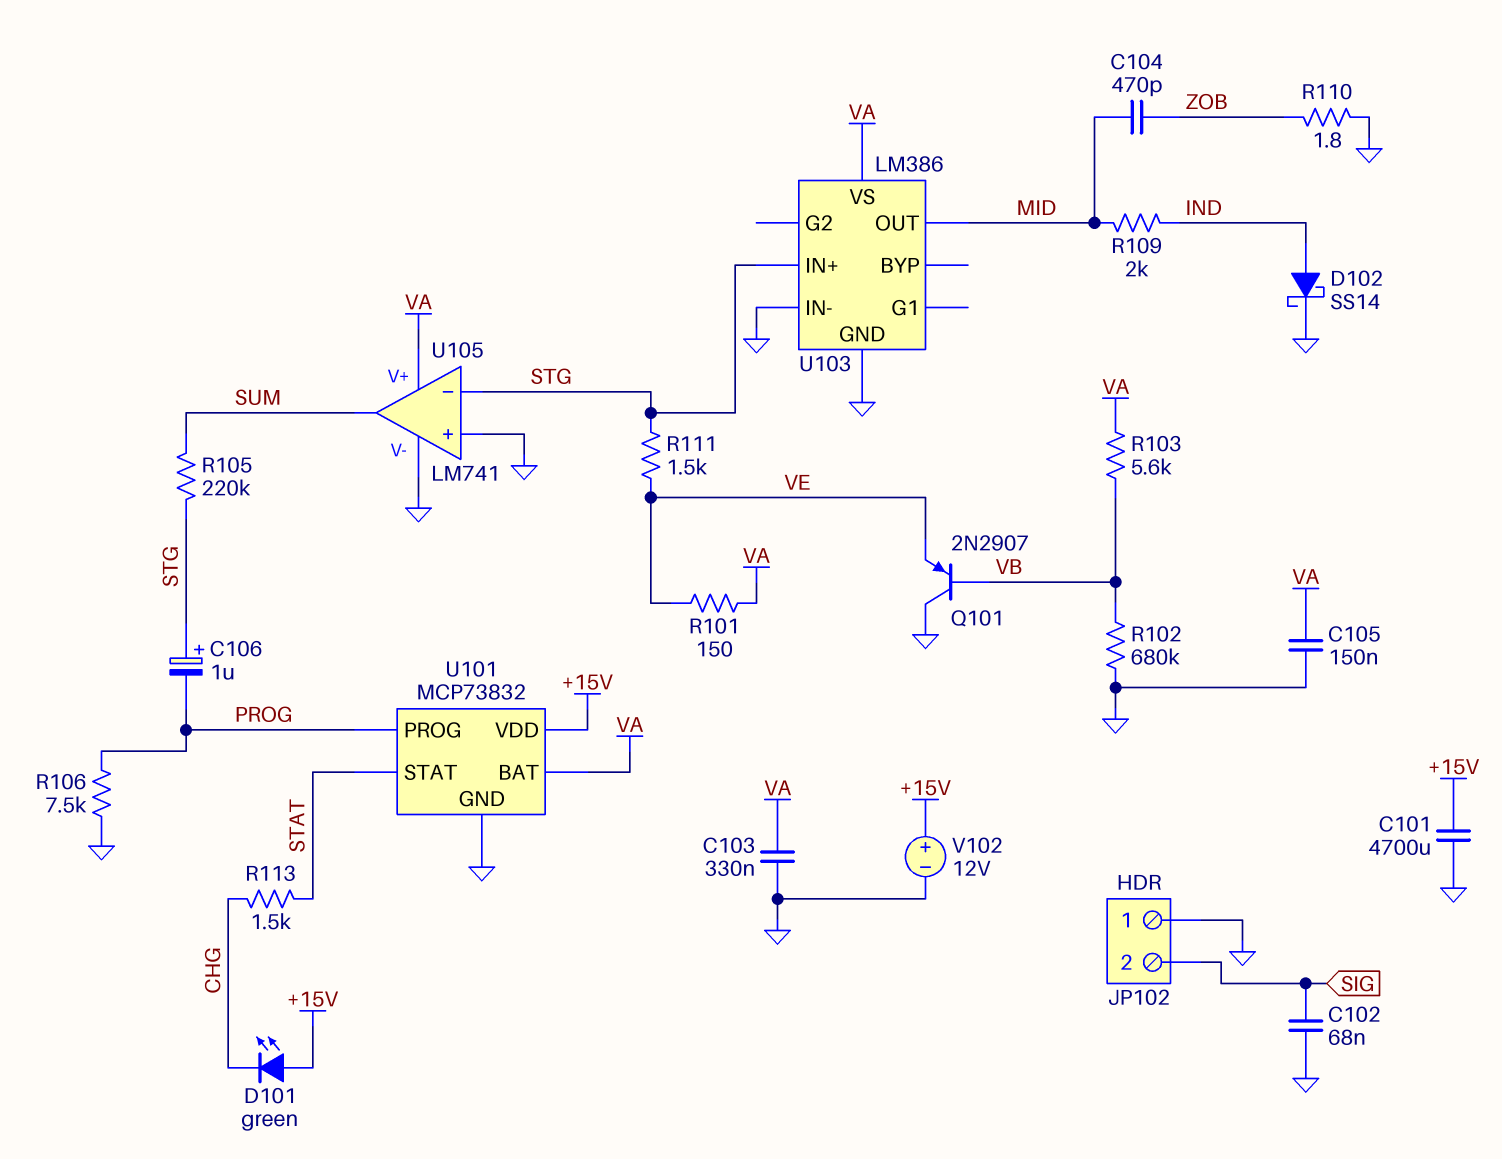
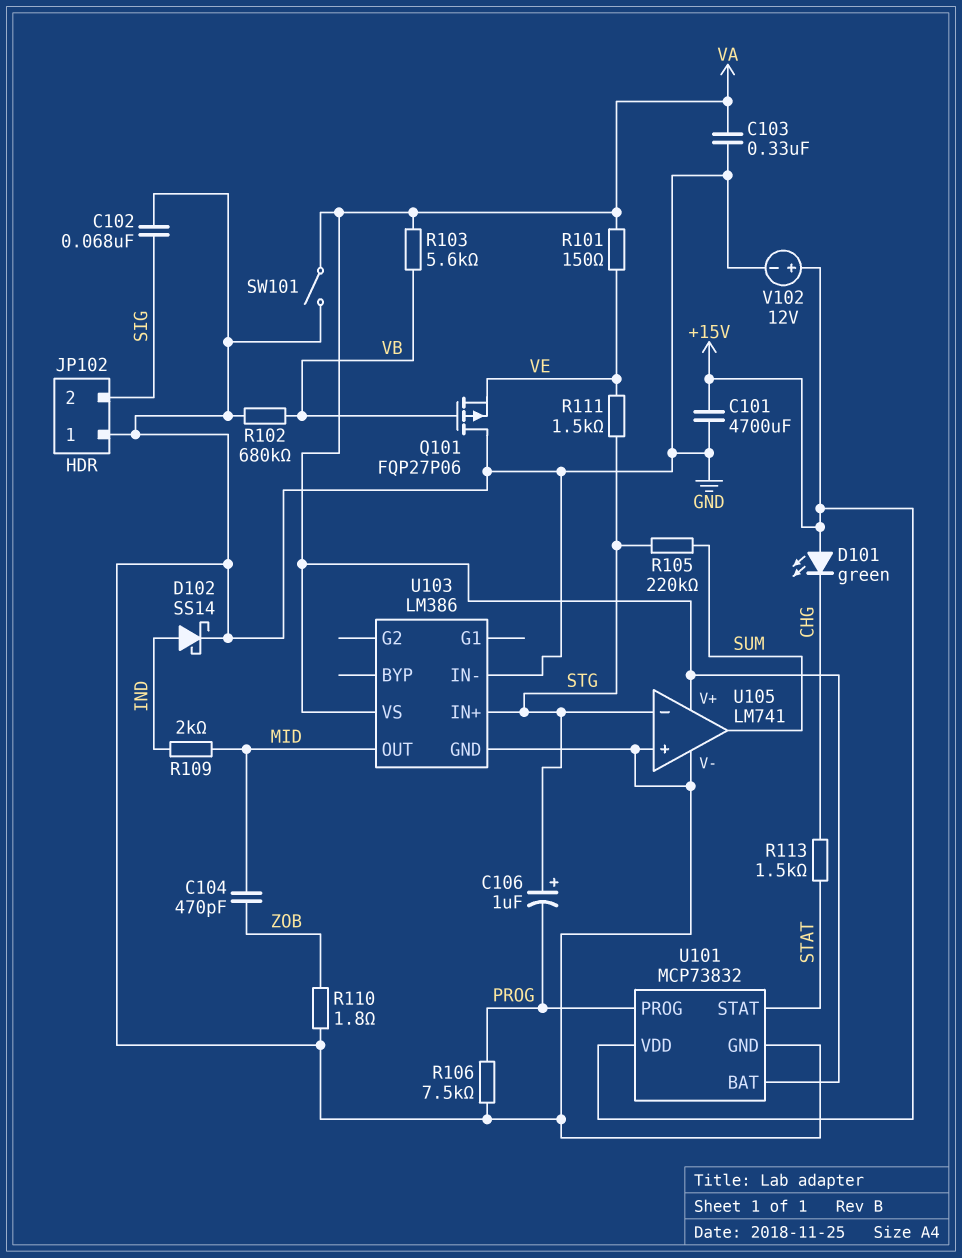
C105: 150nF (GND, VA) -> none
Q101: PNP 2N2907 (B VB, C GND, E VE) -> PMOS FQP27P06 (G VB, D GND, S VE)
SW101: none -> switch (GND, VA)

